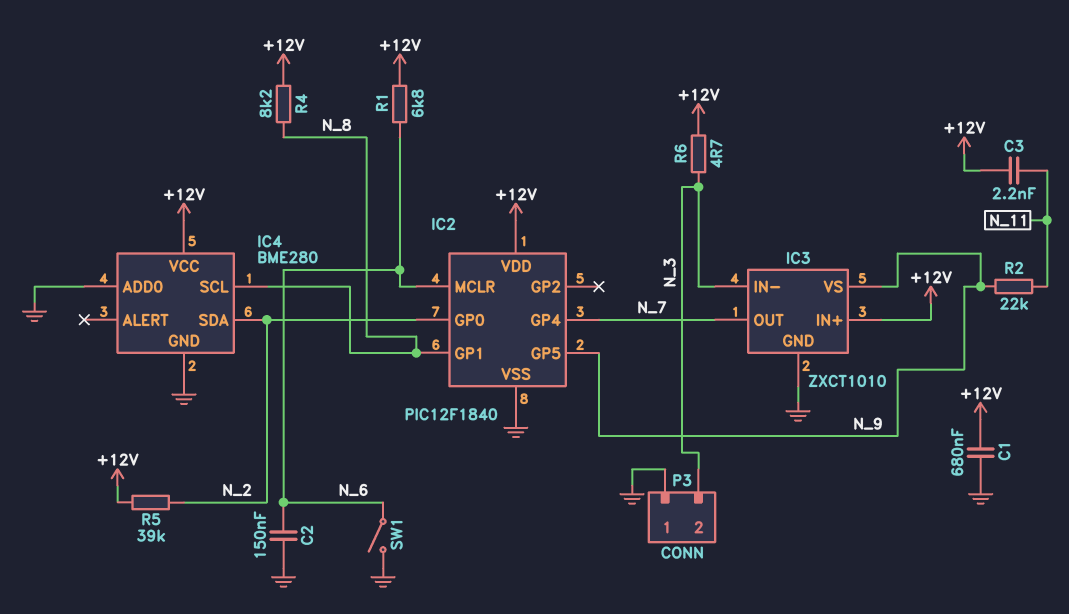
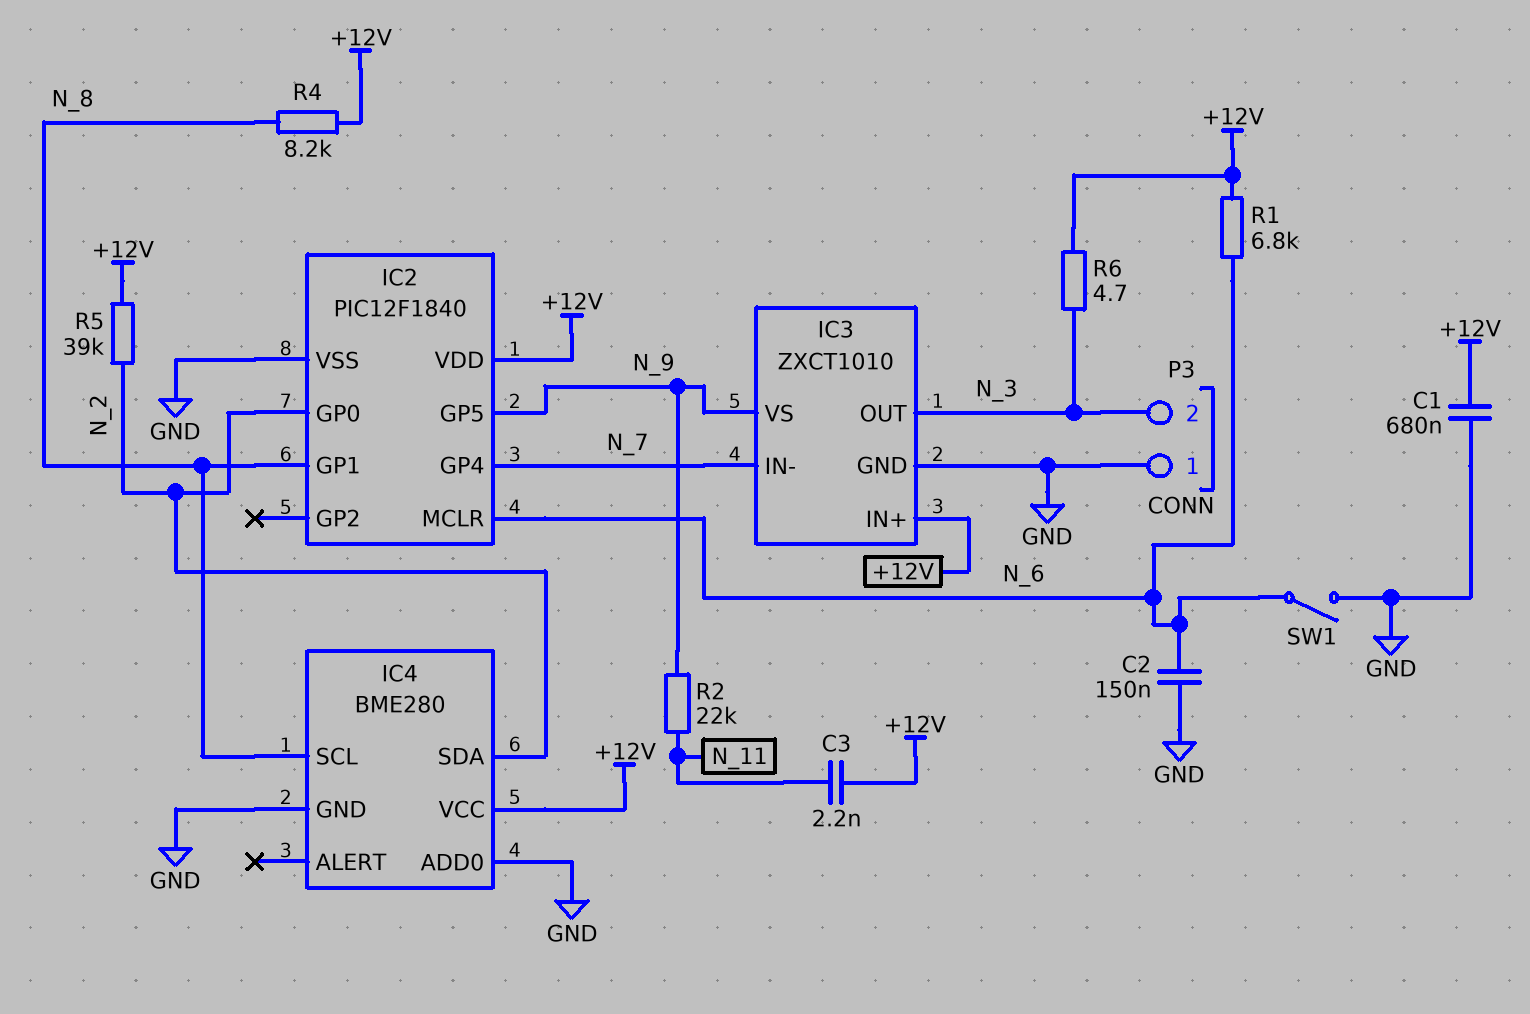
IC3 pin IN-: N_3 -> N_7
IC3 pin OUT: N_7 -> N_3

